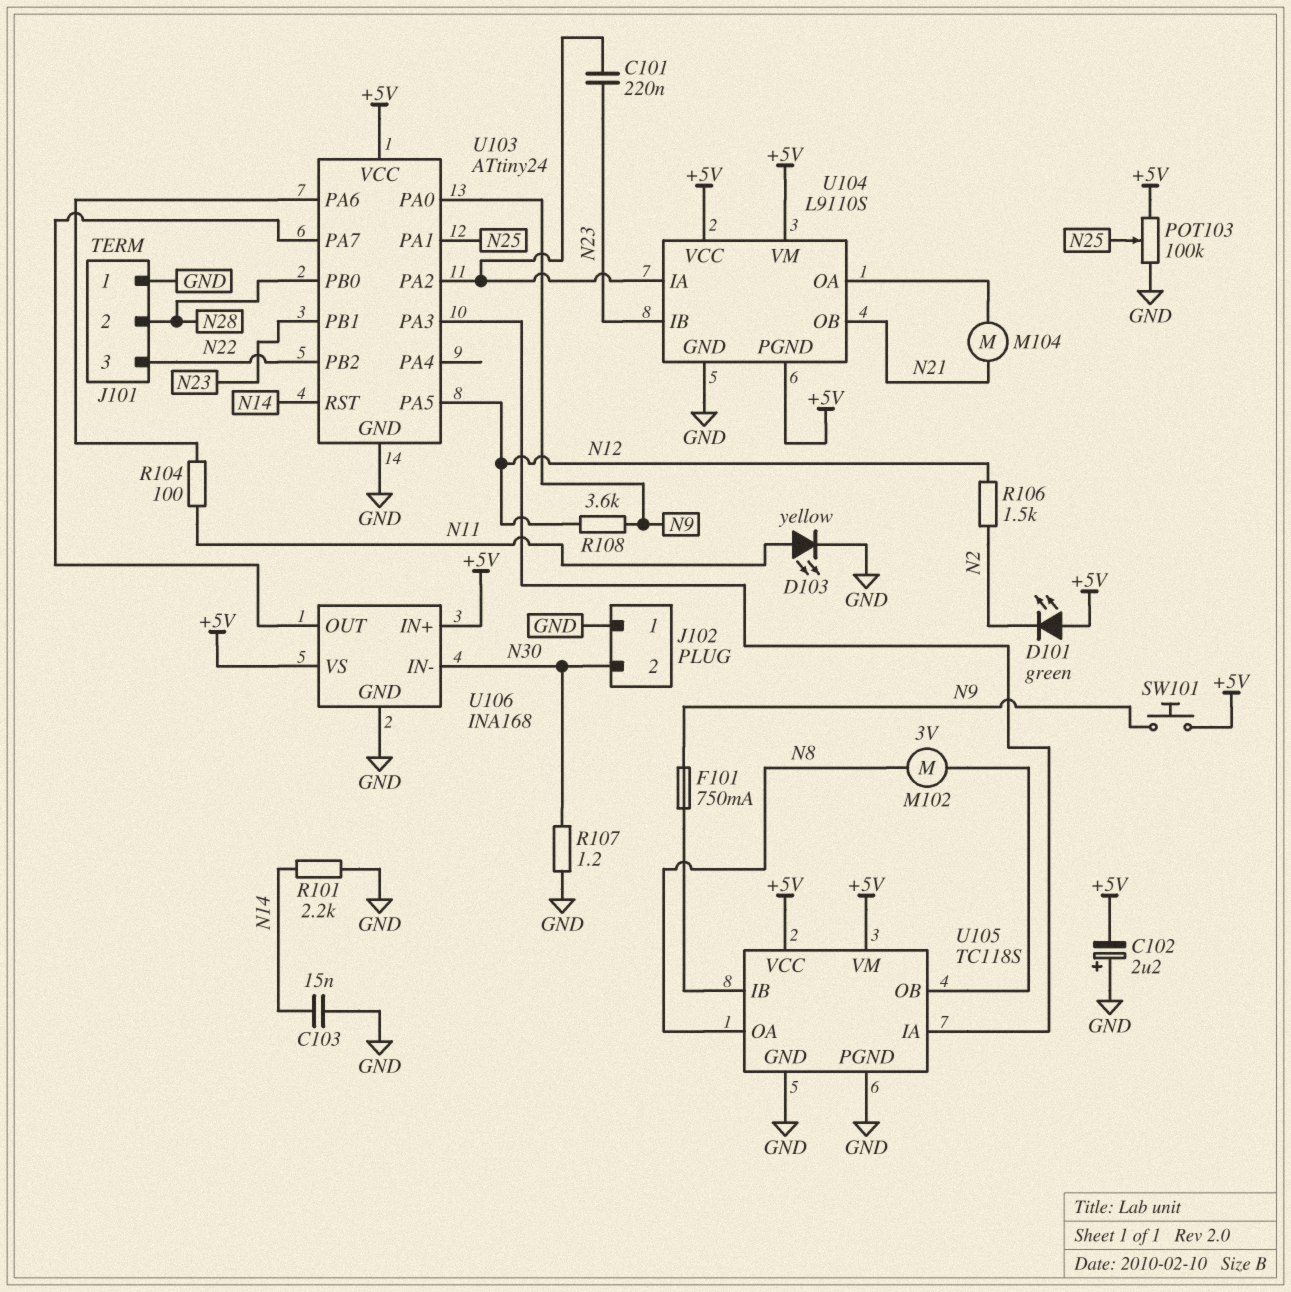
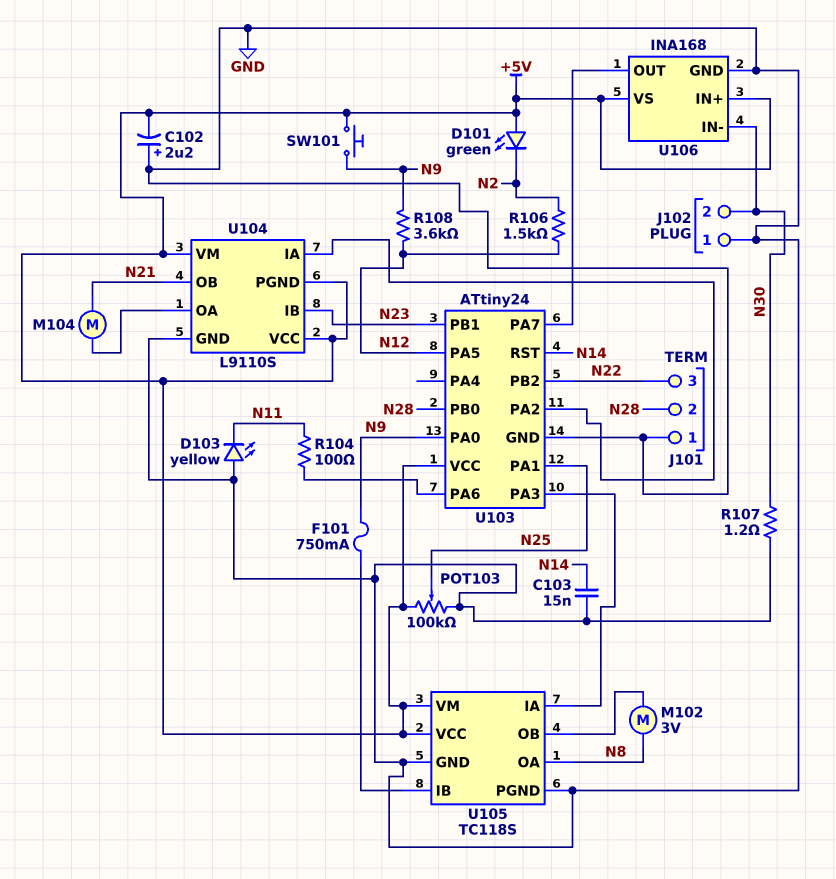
C101: 220nF (N23, U103/PA2) -> none
D103: LED yellow (A N11, K GND) -> LED yellow (A GND, K N11)
R101: 2.2k (GND, N14) -> none

